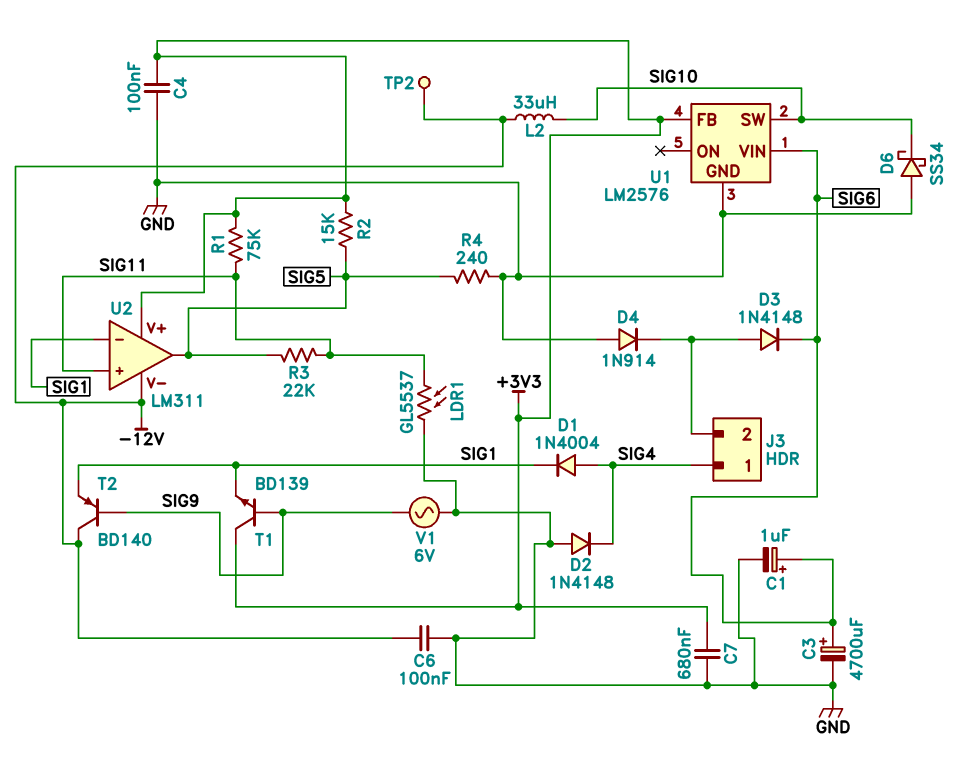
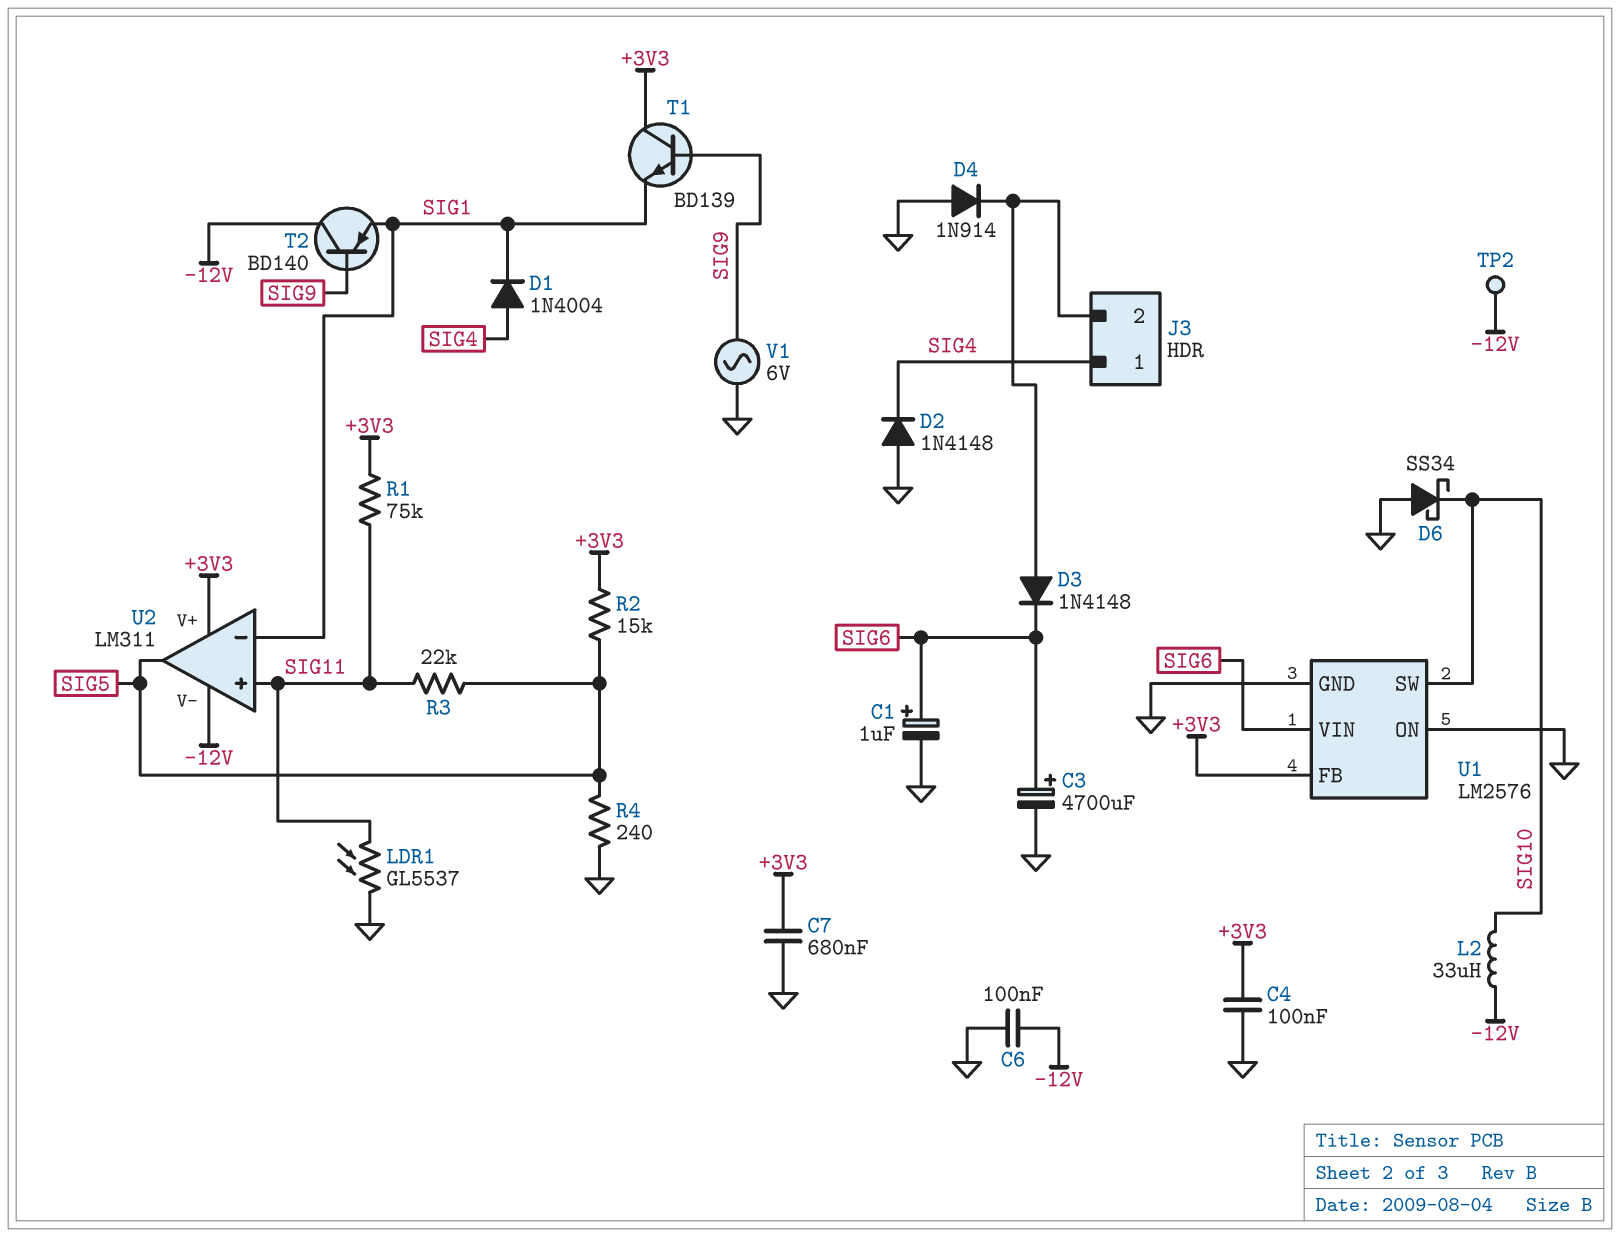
U1 pin ON: none -> GND

